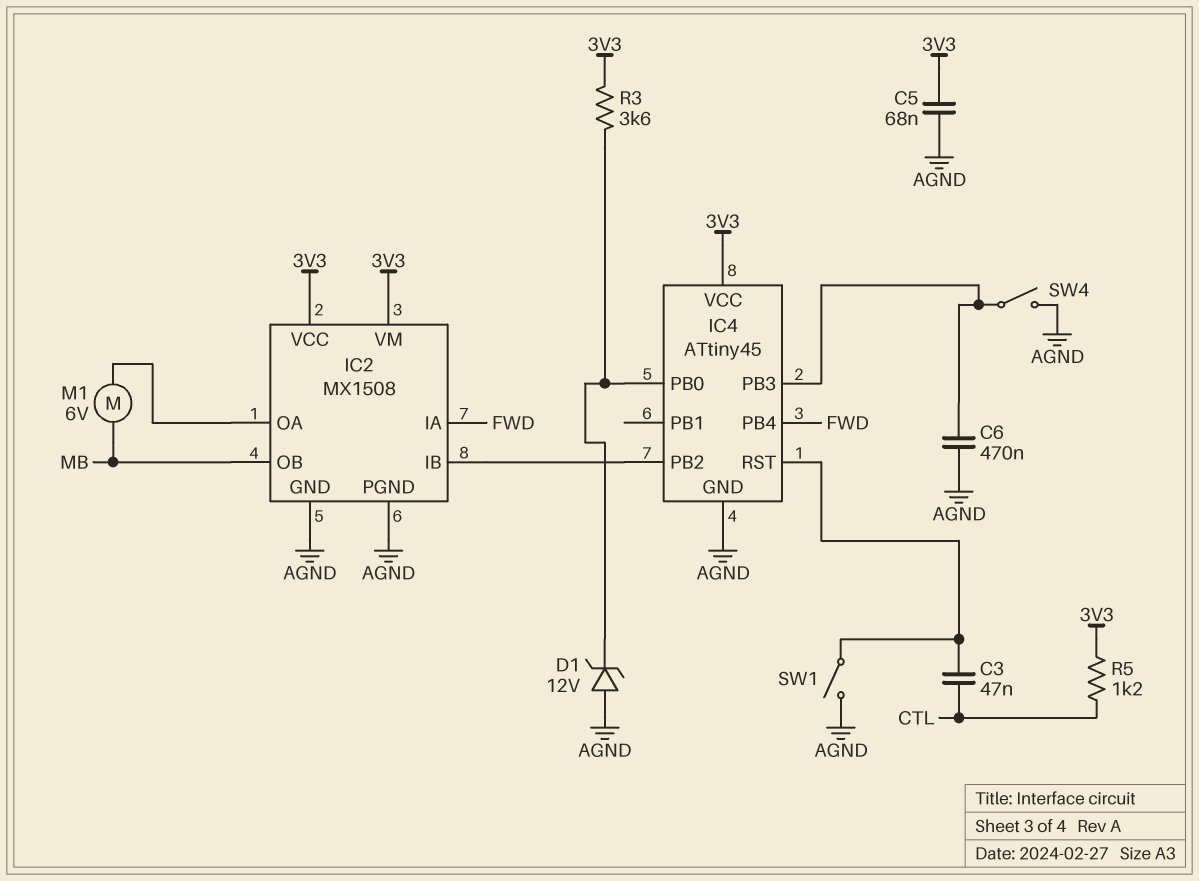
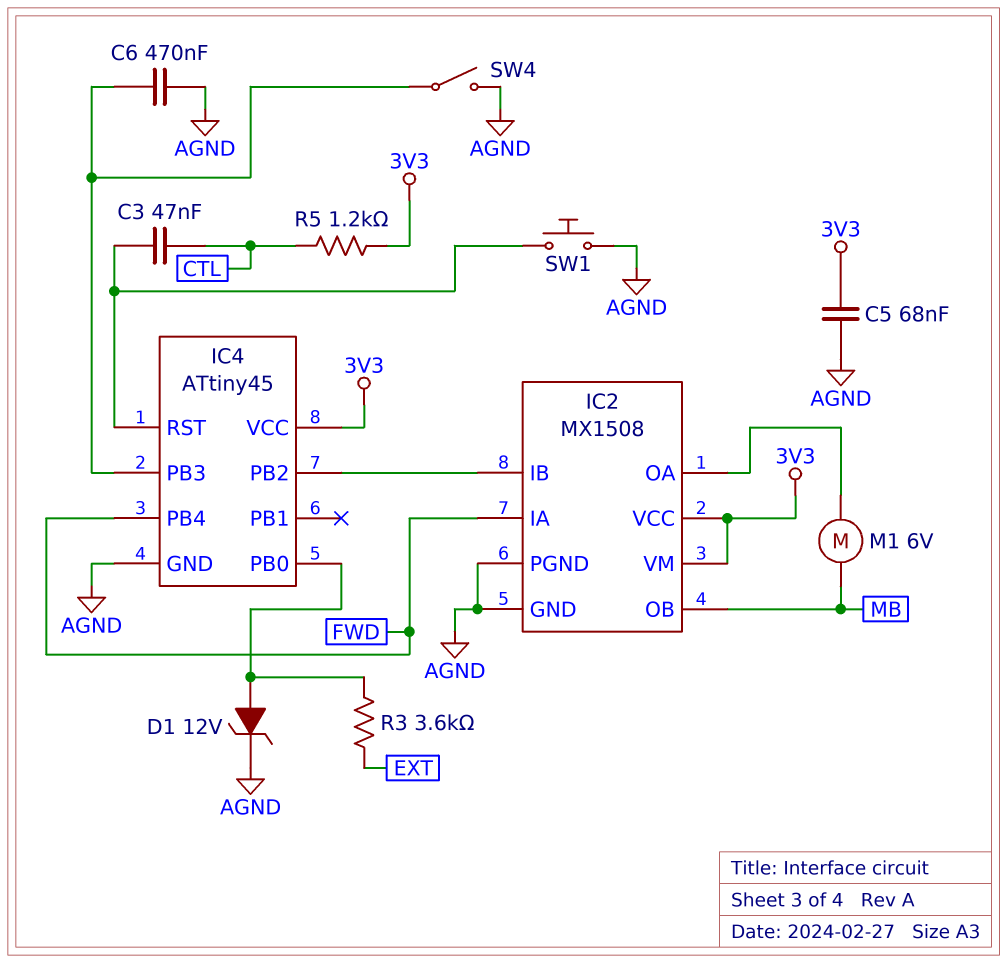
D1: zener 12V (A AGND, K IC4/PB0) -> zener 12V (A IC4/PB0, K AGND)
R3: 3.6k (3V3, IC4/PB0) -> 3.6k (EXT, IC4/PB0)
SW1: switch (AGND, IC4/RST) -> button (AGND, IC4/RST)

